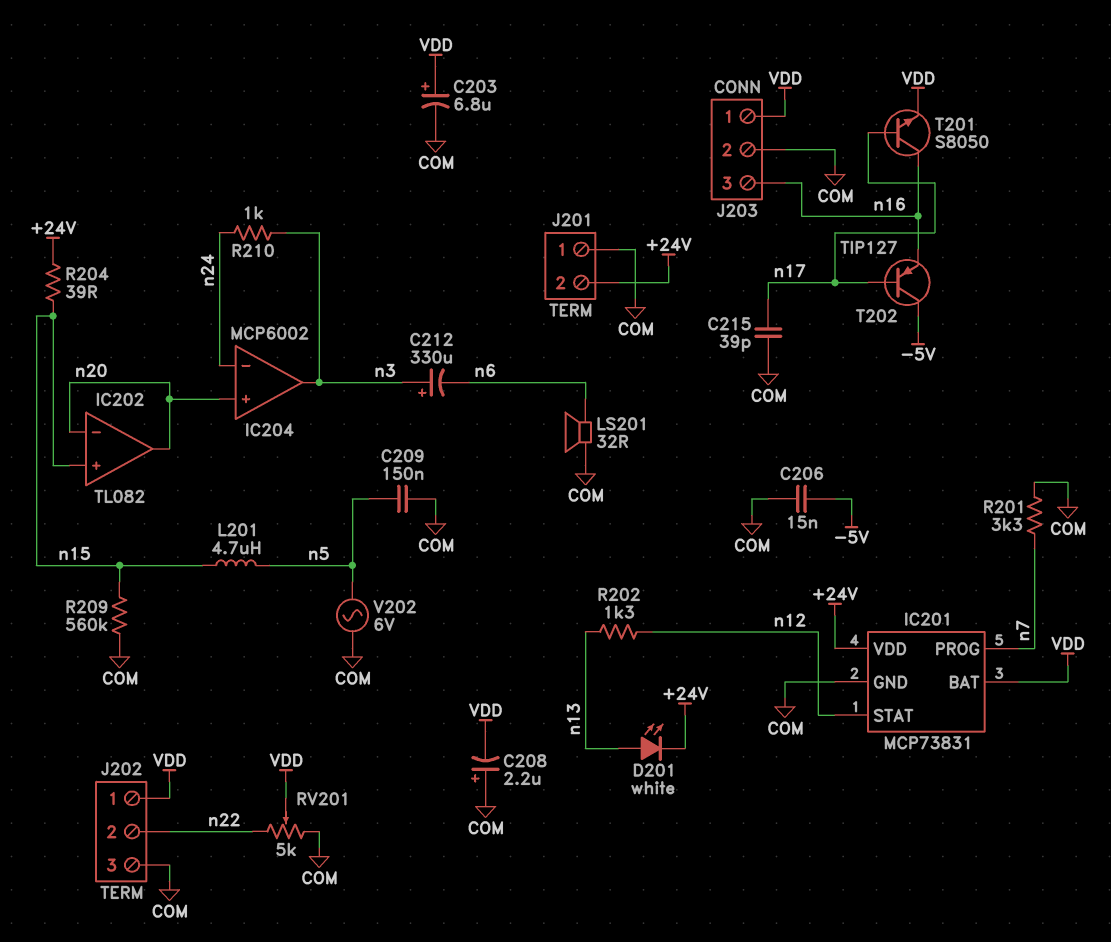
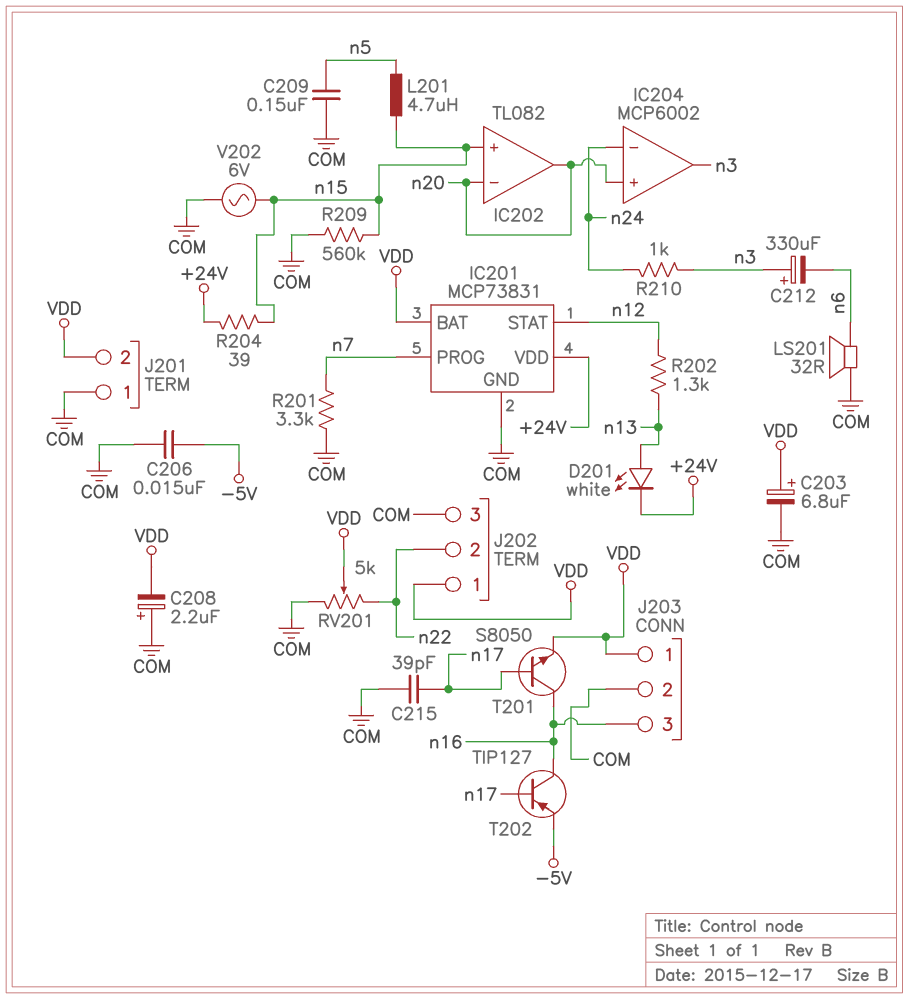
J201 pin 2: +24V -> VDD
T202: PNP TIP127 (B n17, C -5V, E n16) -> PNP TIP127 (B n17, C n16, E -5V)
V202: AC 6V (COM, n5) -> AC 6V (COM, n15)

